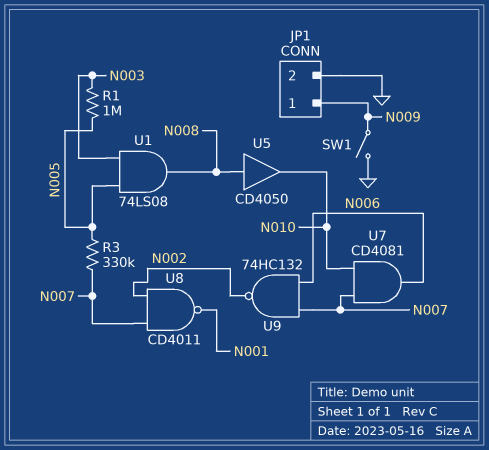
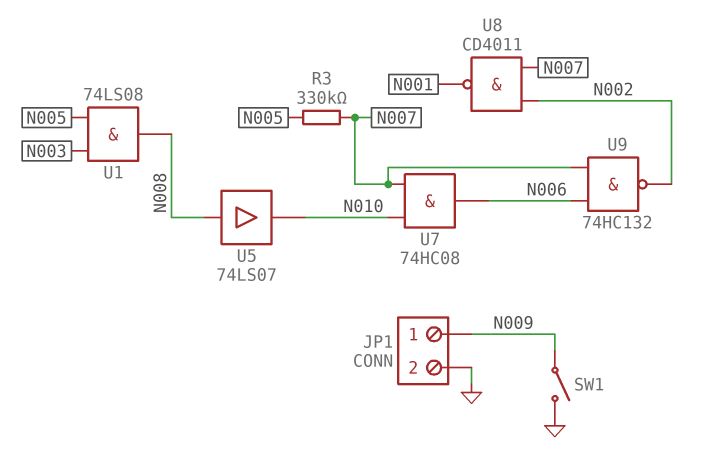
R1: 1M (N003, N005) -> none
U5: buffer CD4050 (in N008, out N010) -> buffer 74LS07 (in N008, out N010)
U7: AND CD4081 (in N007, in N010, out N006) -> AND 74HC08 (in N007, in N010, out N006)

